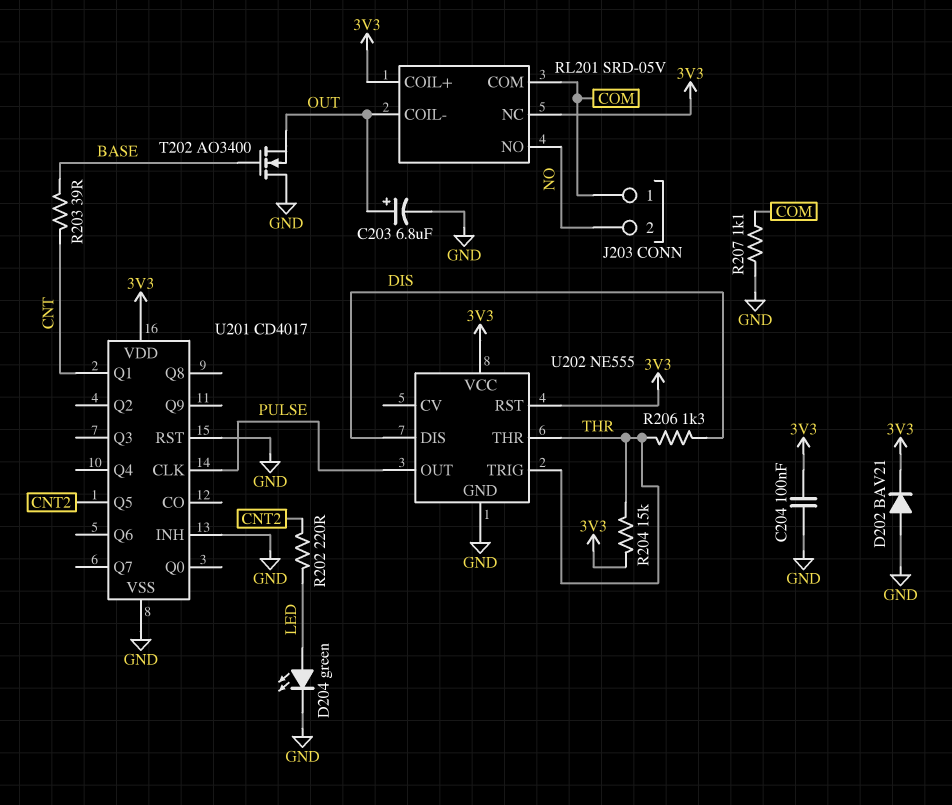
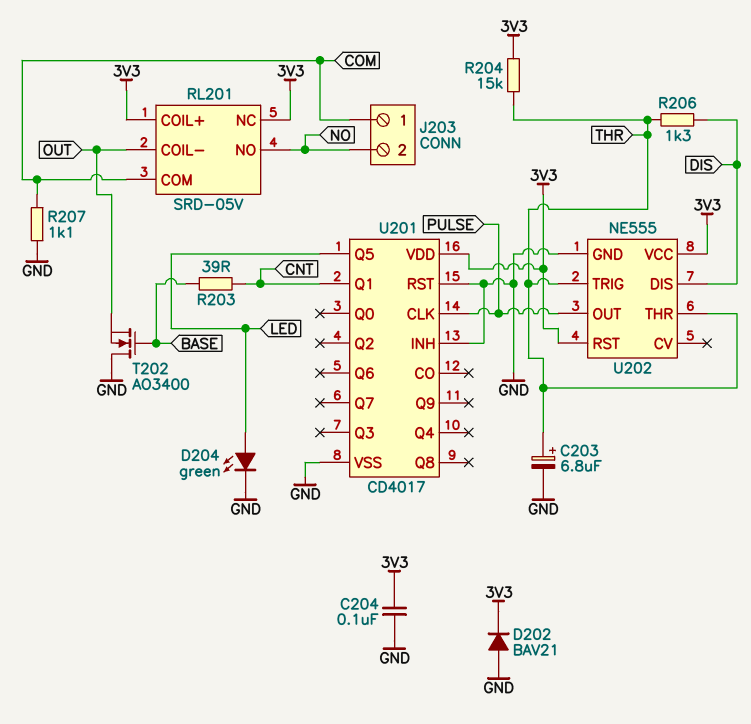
C203: 6.8uF (plus OUT, minus GND) -> 6.8uF (plus THR, minus GND)
R202: 220 (CNT2, LED) -> none
U201 pin Q5: CNT2 -> LED

